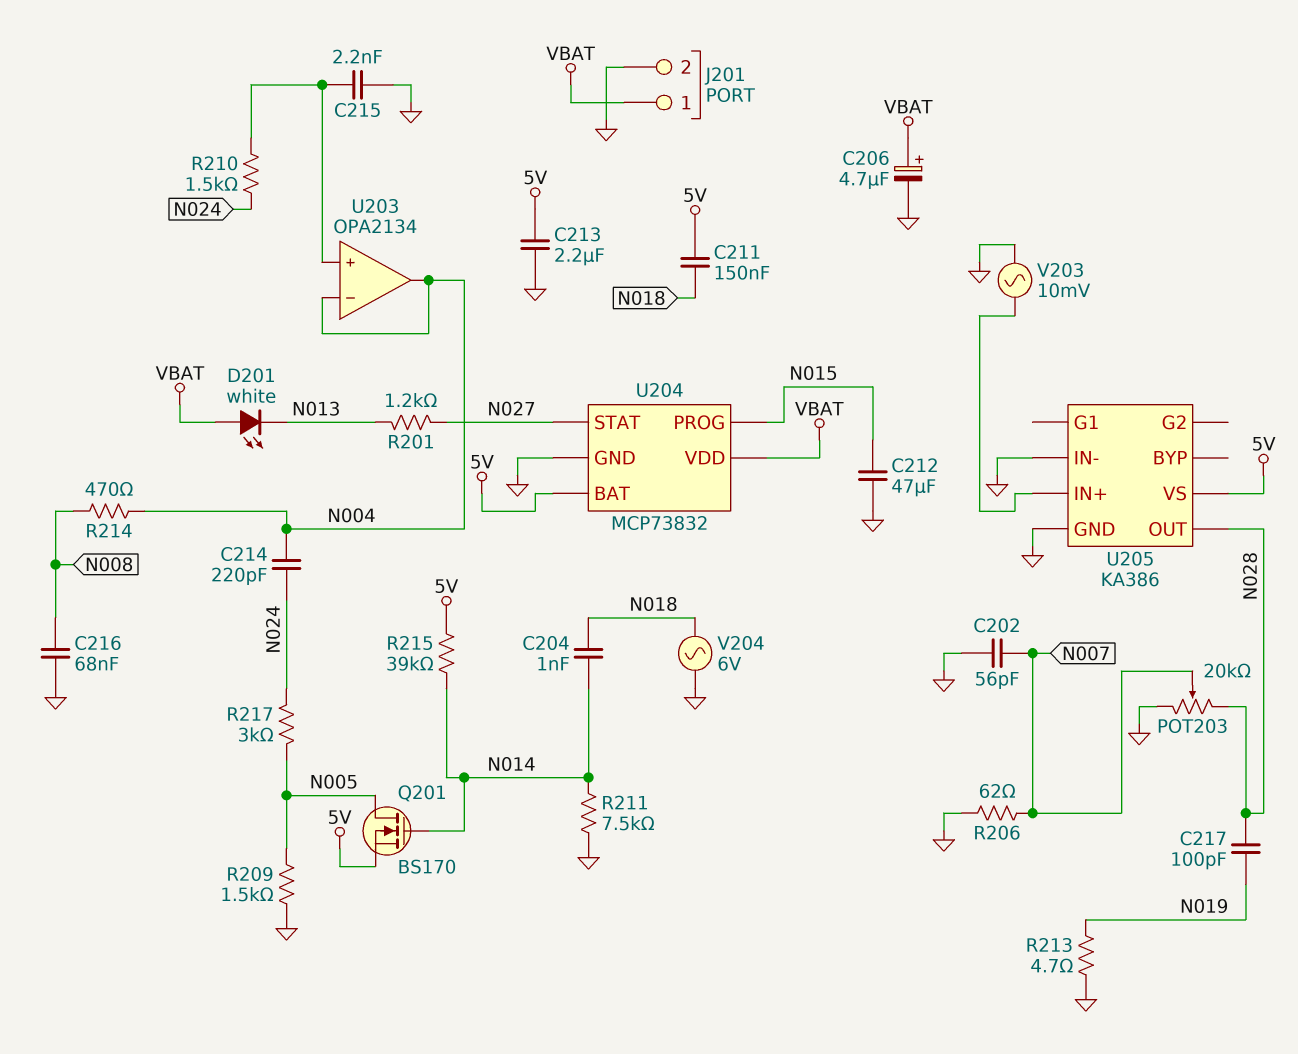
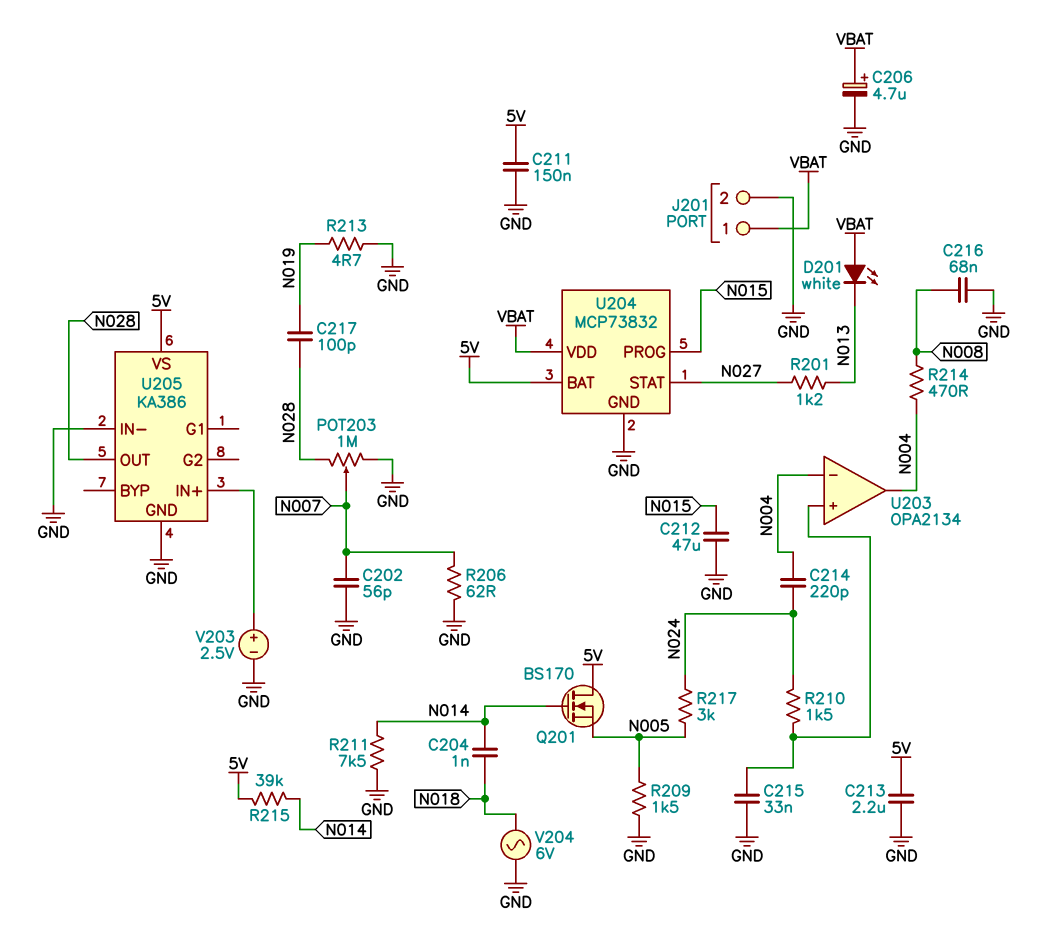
C211: 150nF (5V, N018) -> 150nF (5V, GND)
C215: 2.2nF (GND, U203/in+) -> 33nF (GND, U203/in+)
POT203: 20k (GND, N028, wiper N007) -> 1M (GND, N028, wiper N007)
Q201: NMOS BS170 (G N014, D N005, S 5V) -> NMOS BS170 (G N014, D 5V, S N005)
V203: AC 10mV (GND, U205/IN+) -> 2.5V (plus U205/IN+, minus GND)

